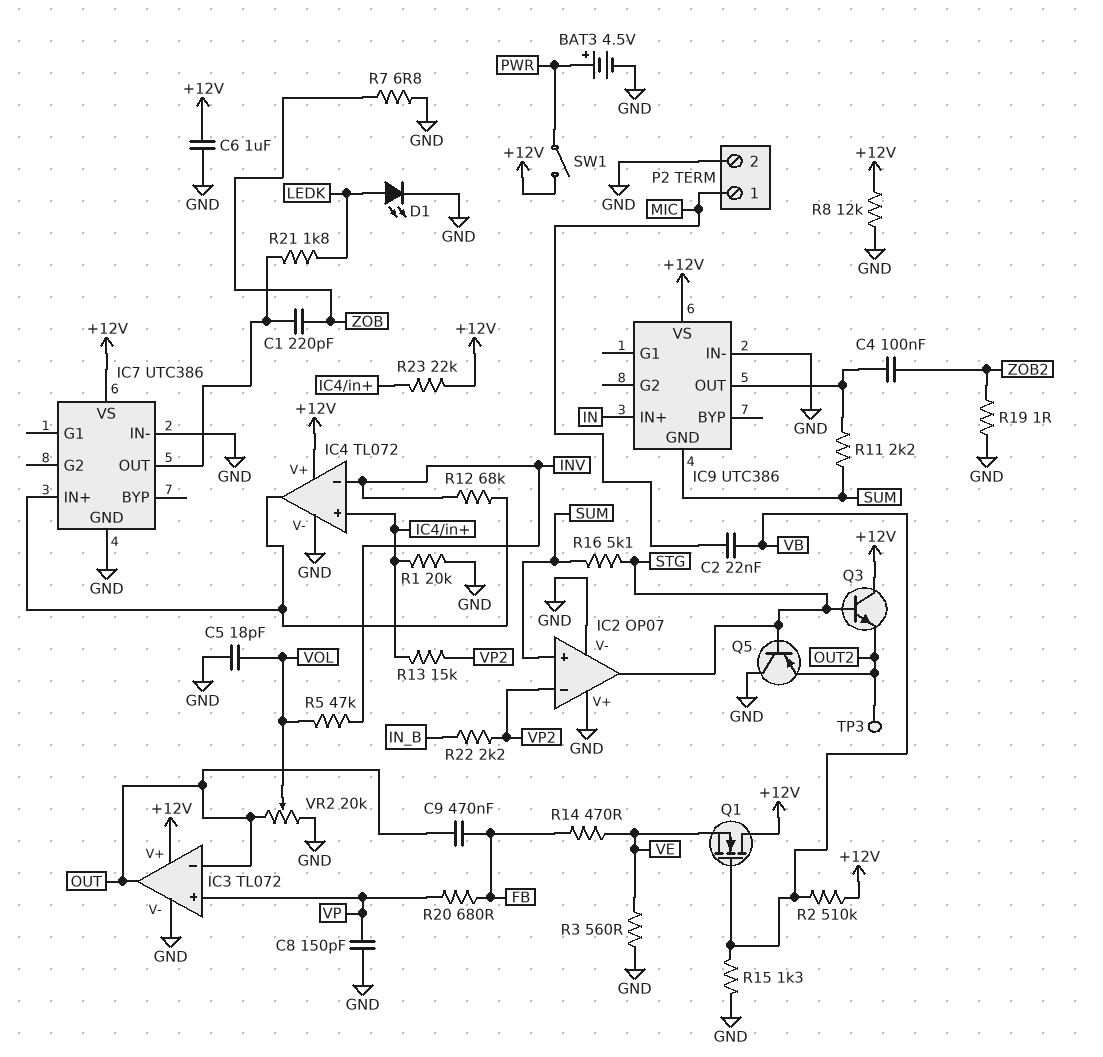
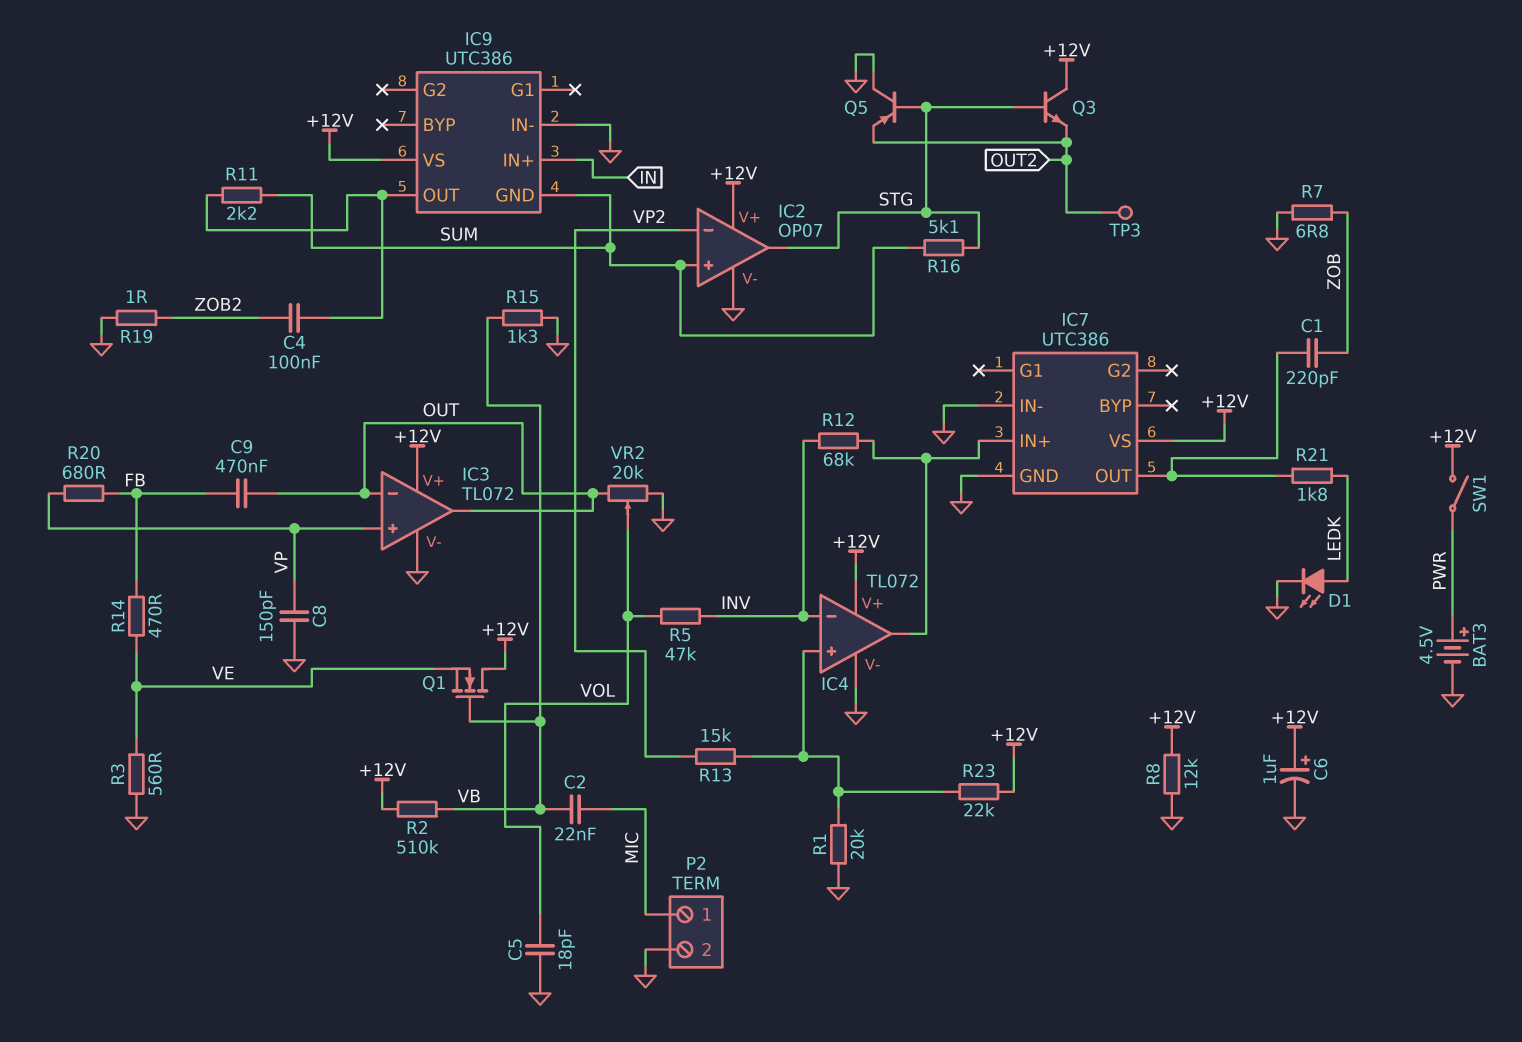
C6: 1uF (+12V, GND) -> 1uF (plus +12V, minus GND)
IC2 pin V+: GND -> +12V
R22: 2.2k (IN_B, VP2) -> none

